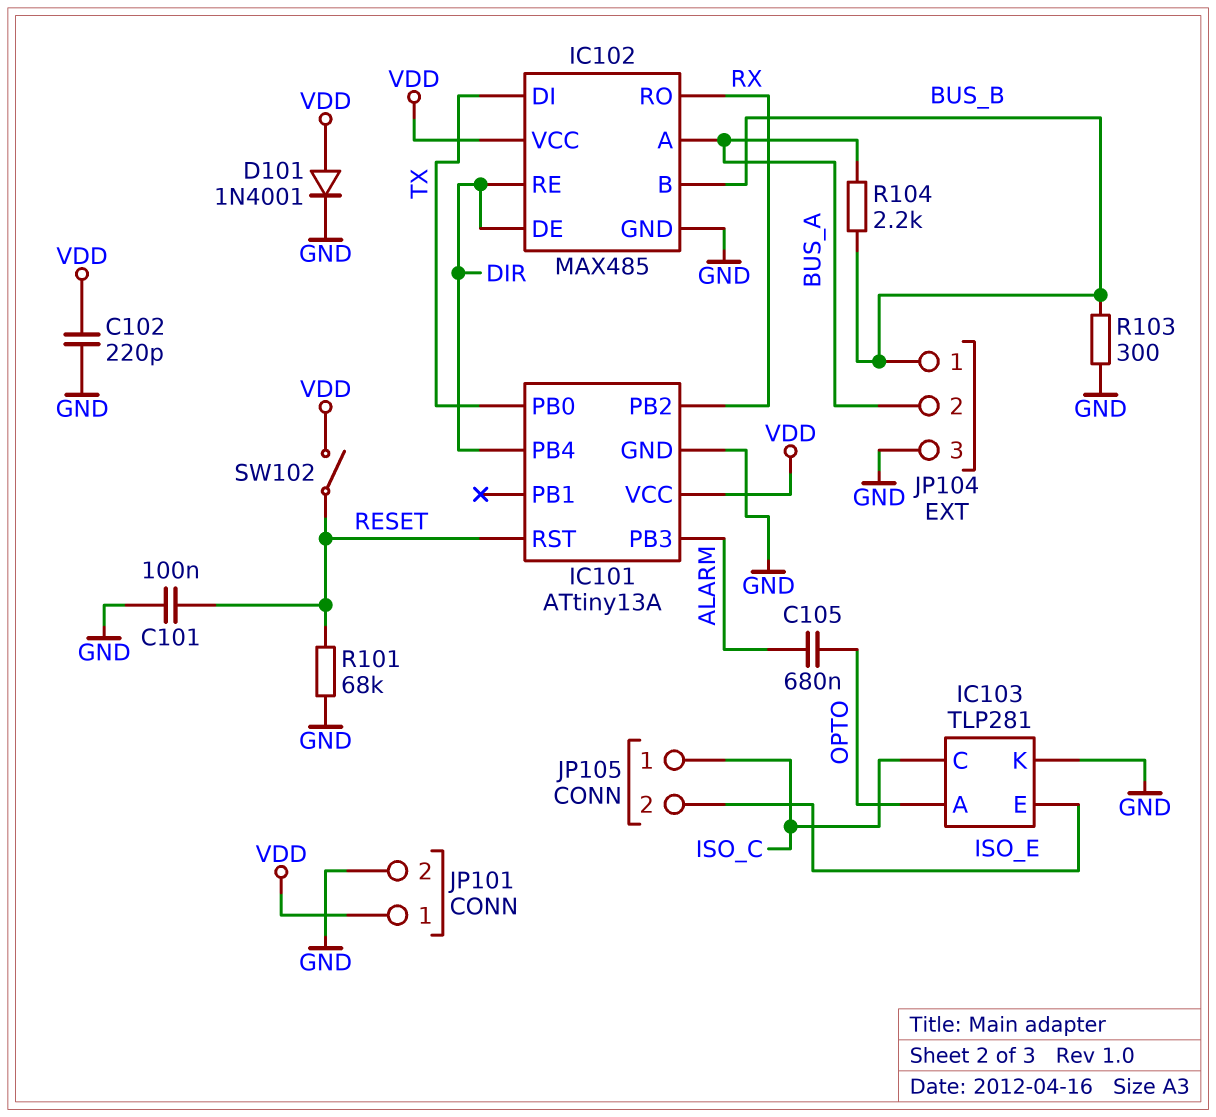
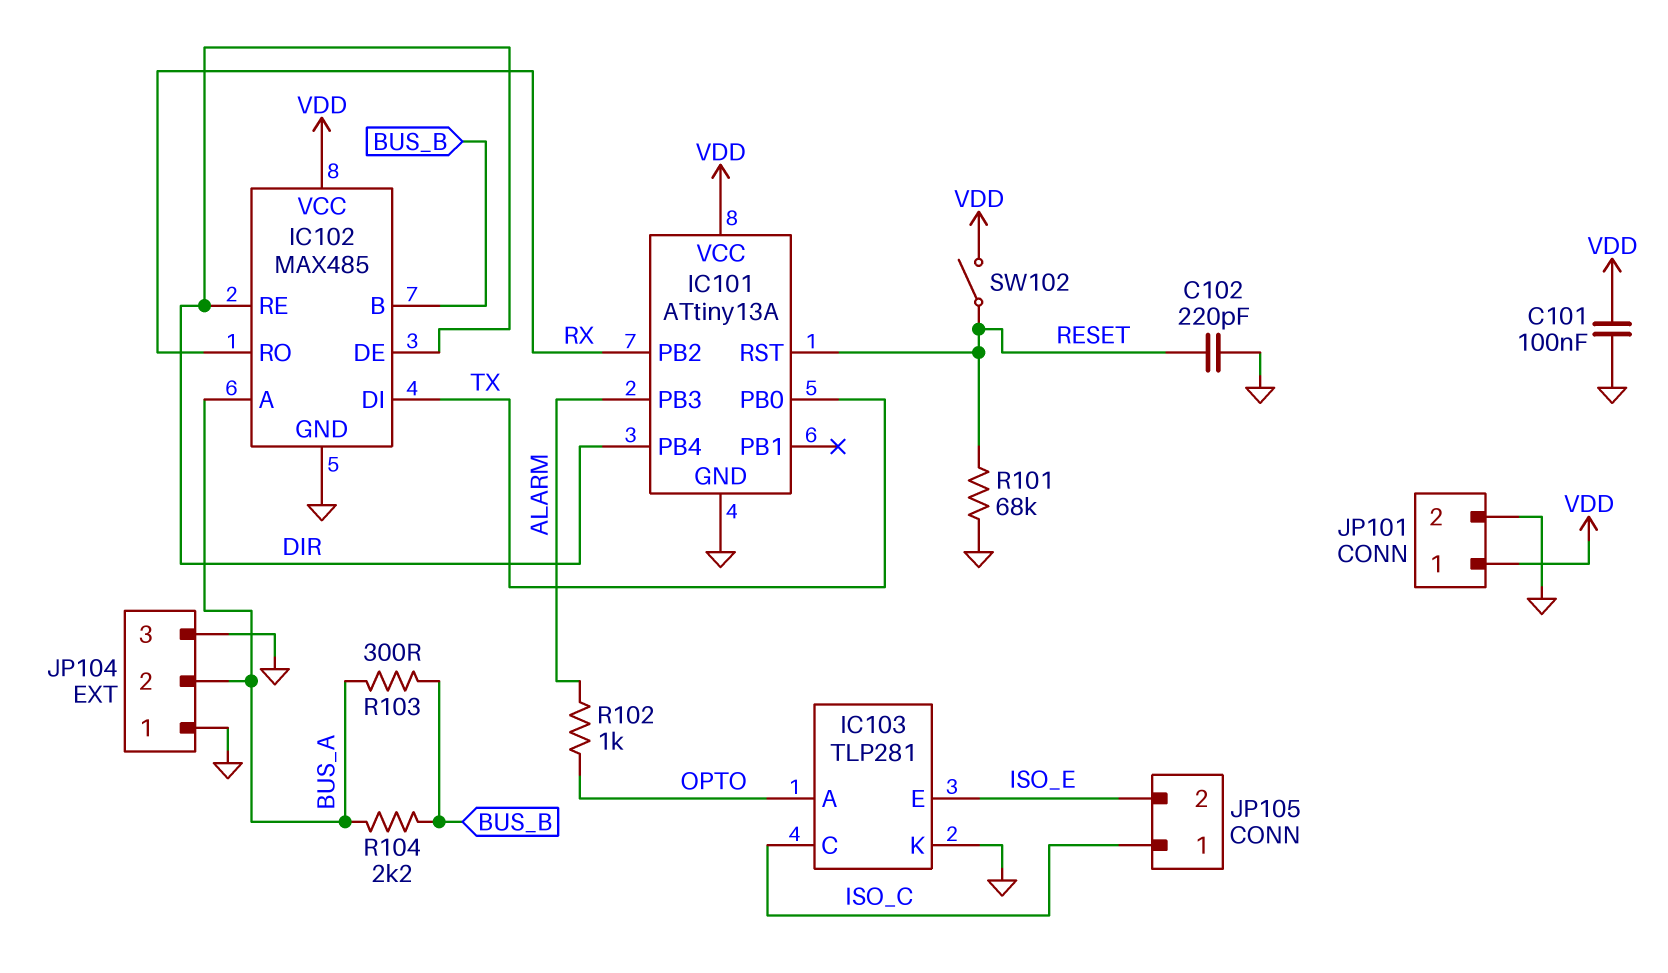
C101: 100nF (GND, RESET) -> 100nF (GND, VDD)
C102: 220pF (GND, VDD) -> 220pF (GND, RESET)
C105: 680nF (ALARM, OPTO) -> none
D101: diode 1N4001 (A VDD, K GND) -> none
JP104 pin 1: BUS_B -> GND
R102: none -> 1k (ALARM, OPTO)
R103: 300 (BUS_B, GND) -> 300 (BUS_A, BUS_B)

